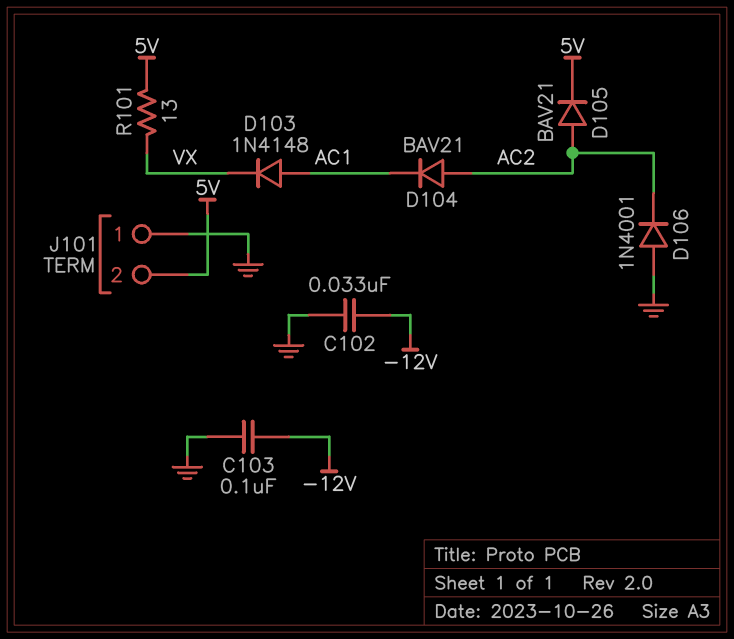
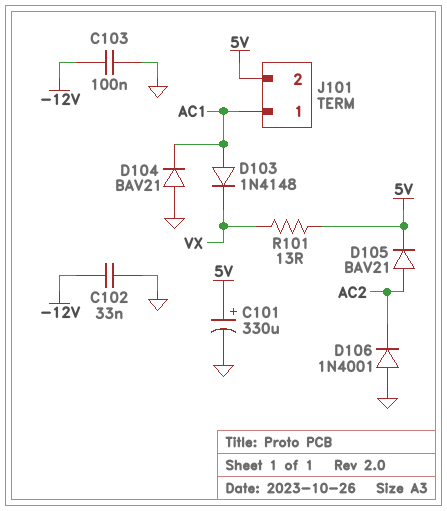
C101: none -> 330uF (plus 5V, minus GND)
D104: diode BAV21 (A AC2, K AC1) -> diode BAV21 (A GND, K AC1)
J101 pin 1: GND -> AC1

